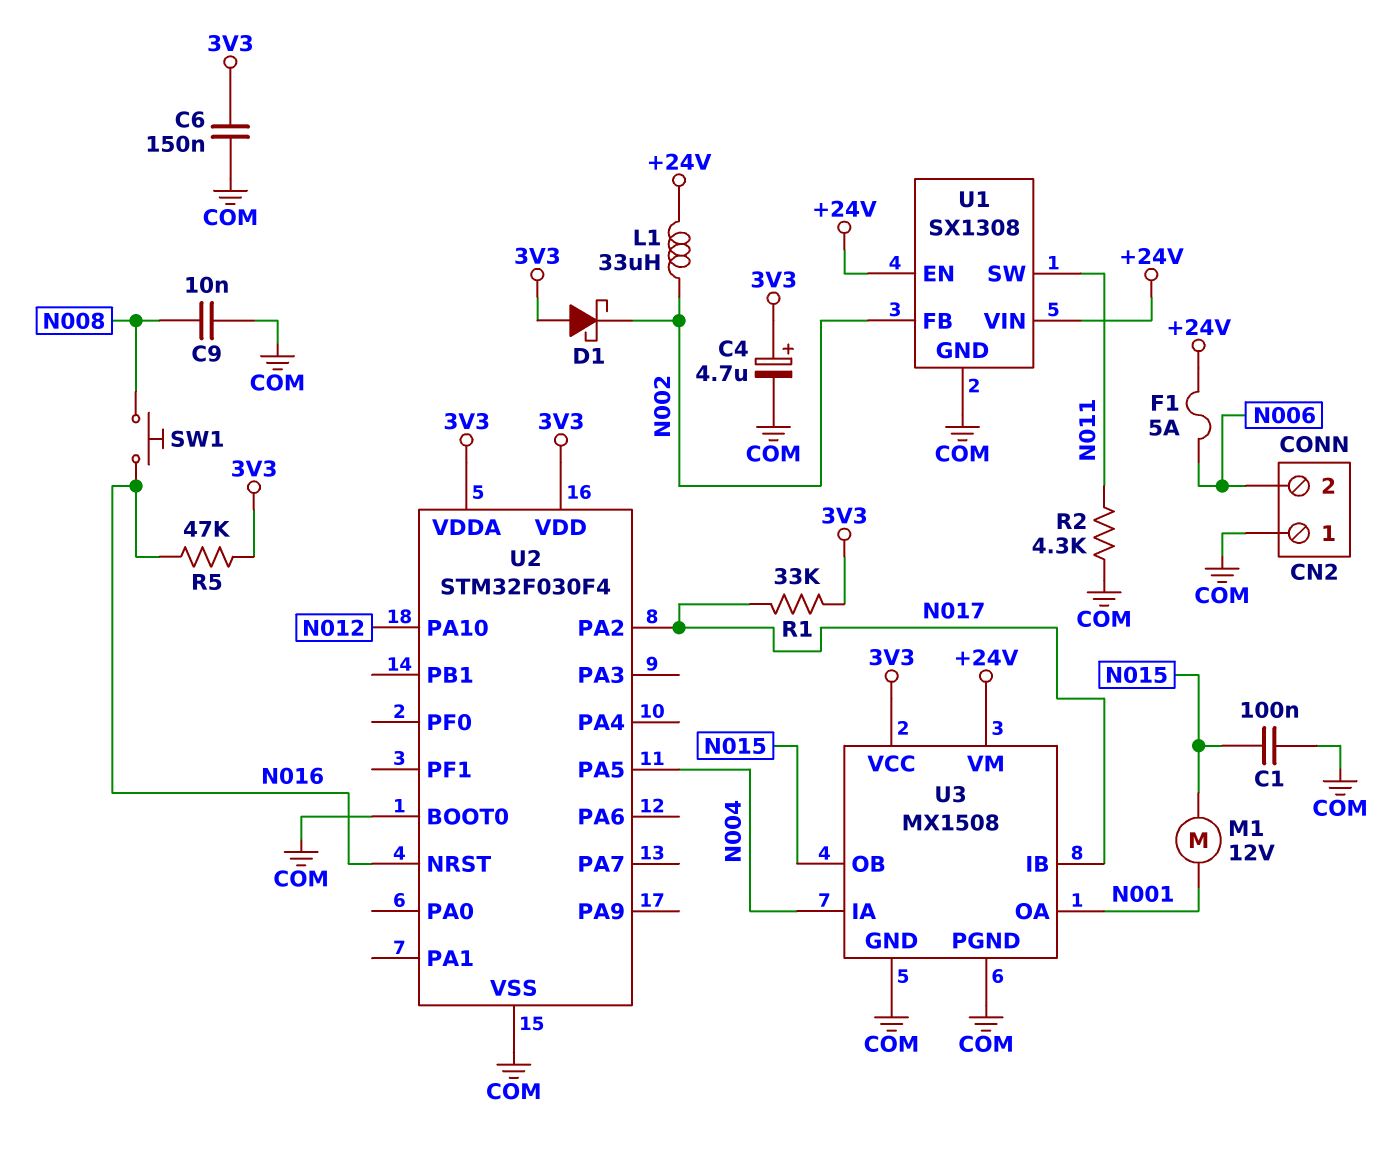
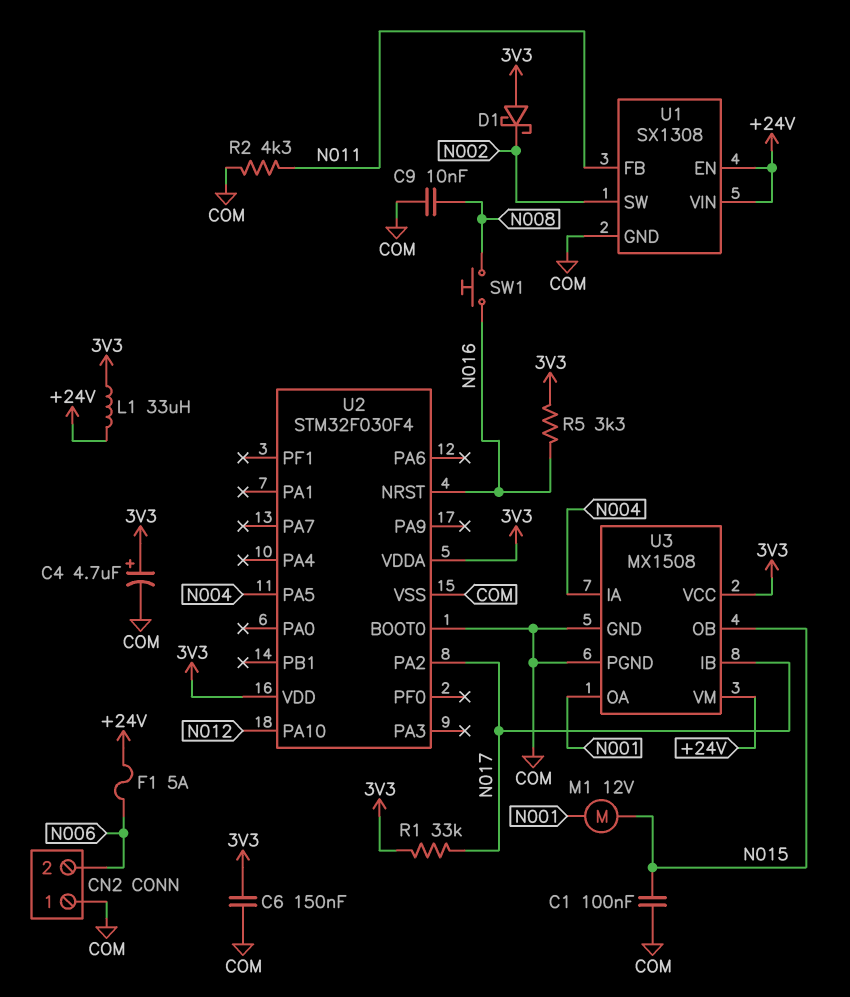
L1: 33uH (+24V, N002) -> 33uH (+24V, 3V3)
R5: 47k (3V3, N016) -> 3.3k (3V3, N016)
U1 pin FB: N002 -> N011
U1 pin SW: N011 -> N002

